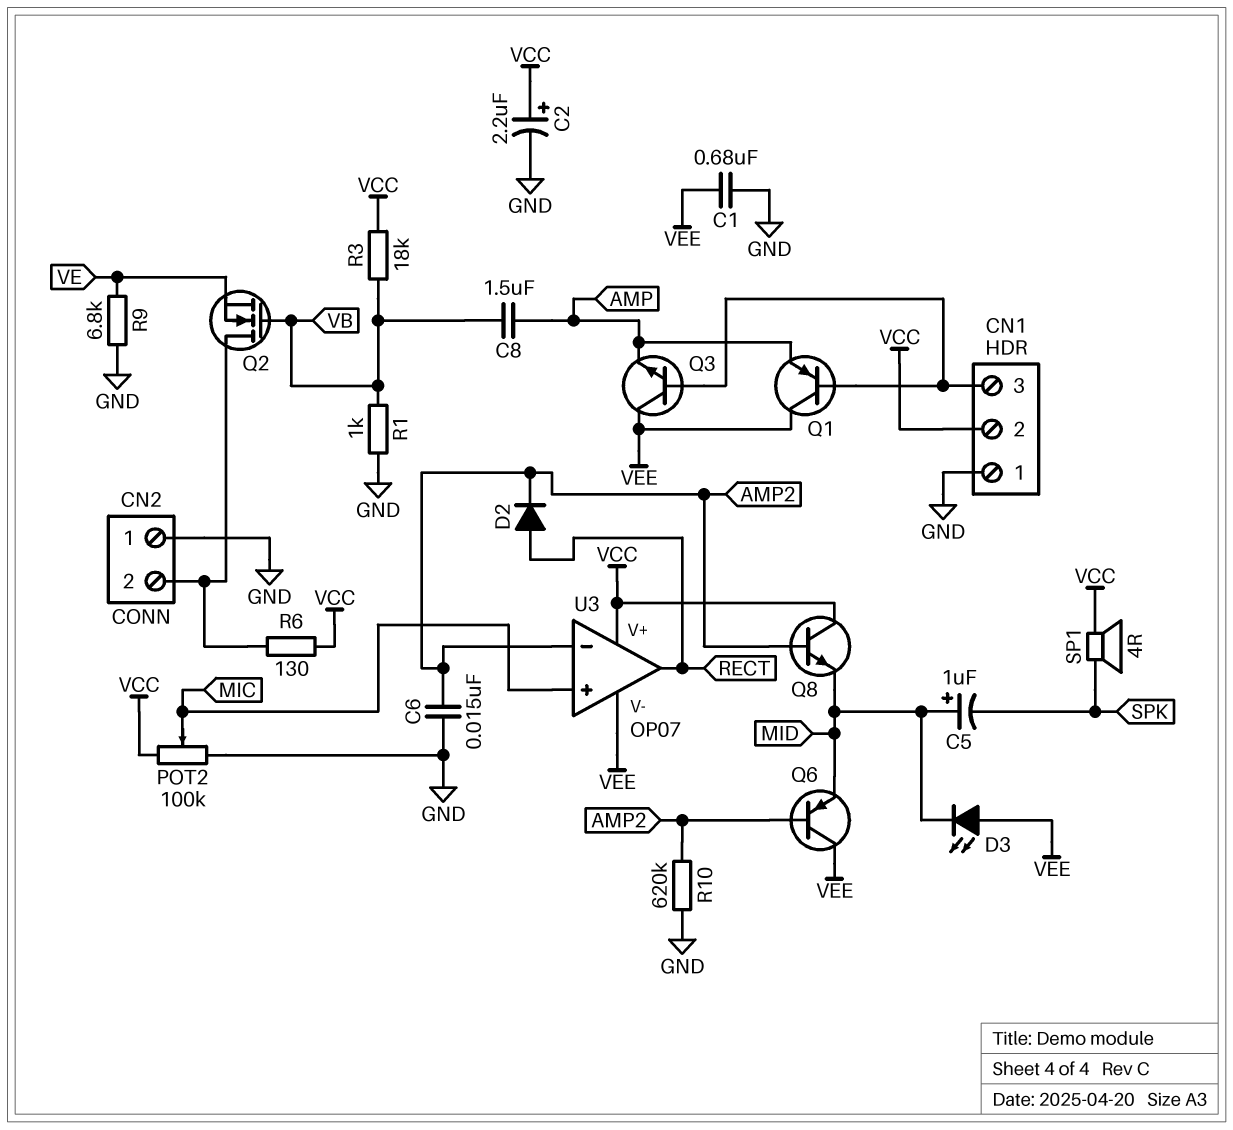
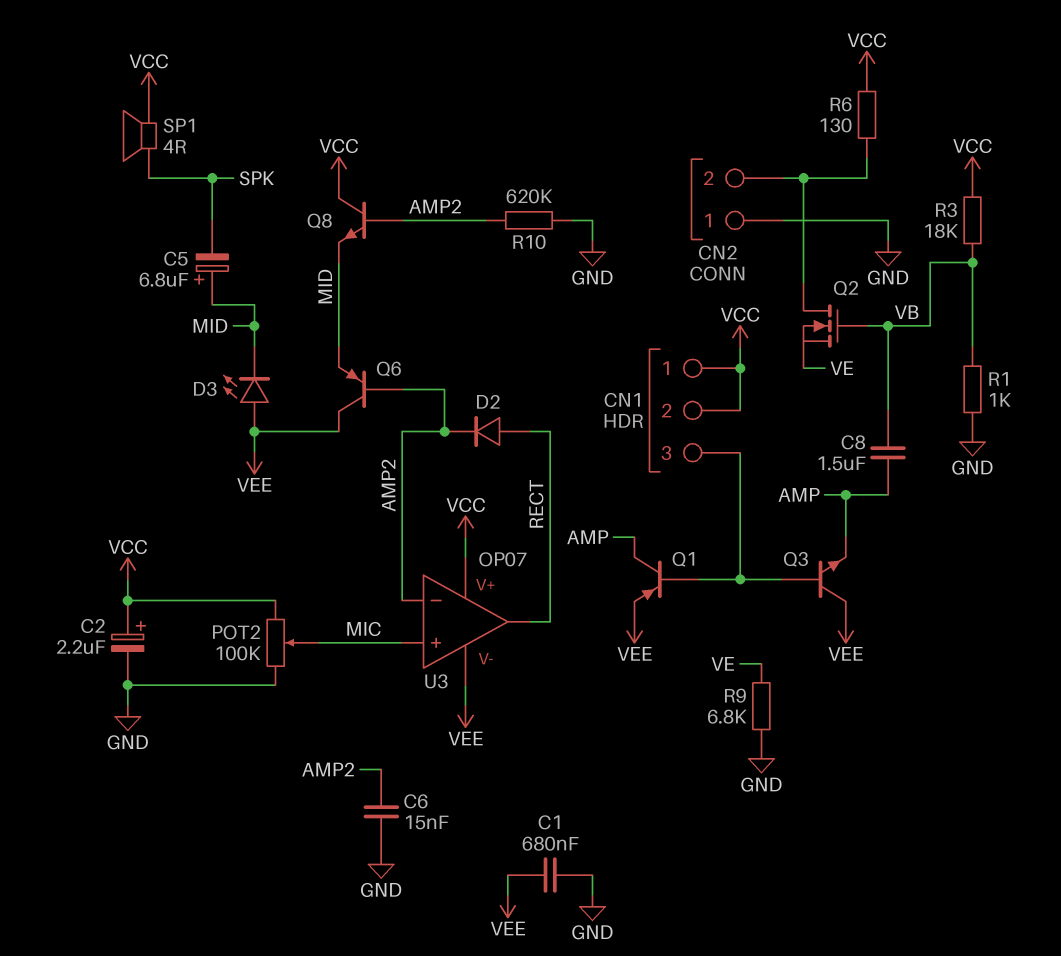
C5: 1uF (plus MID, minus SPK) -> 6.8uF (plus MID, minus SPK)
CN1 pin 1: GND -> VCC
Q1: PNP (B CN1/3, C VEE, E AMP) -> PNP (B CN1/3, C AMP, E VEE)

